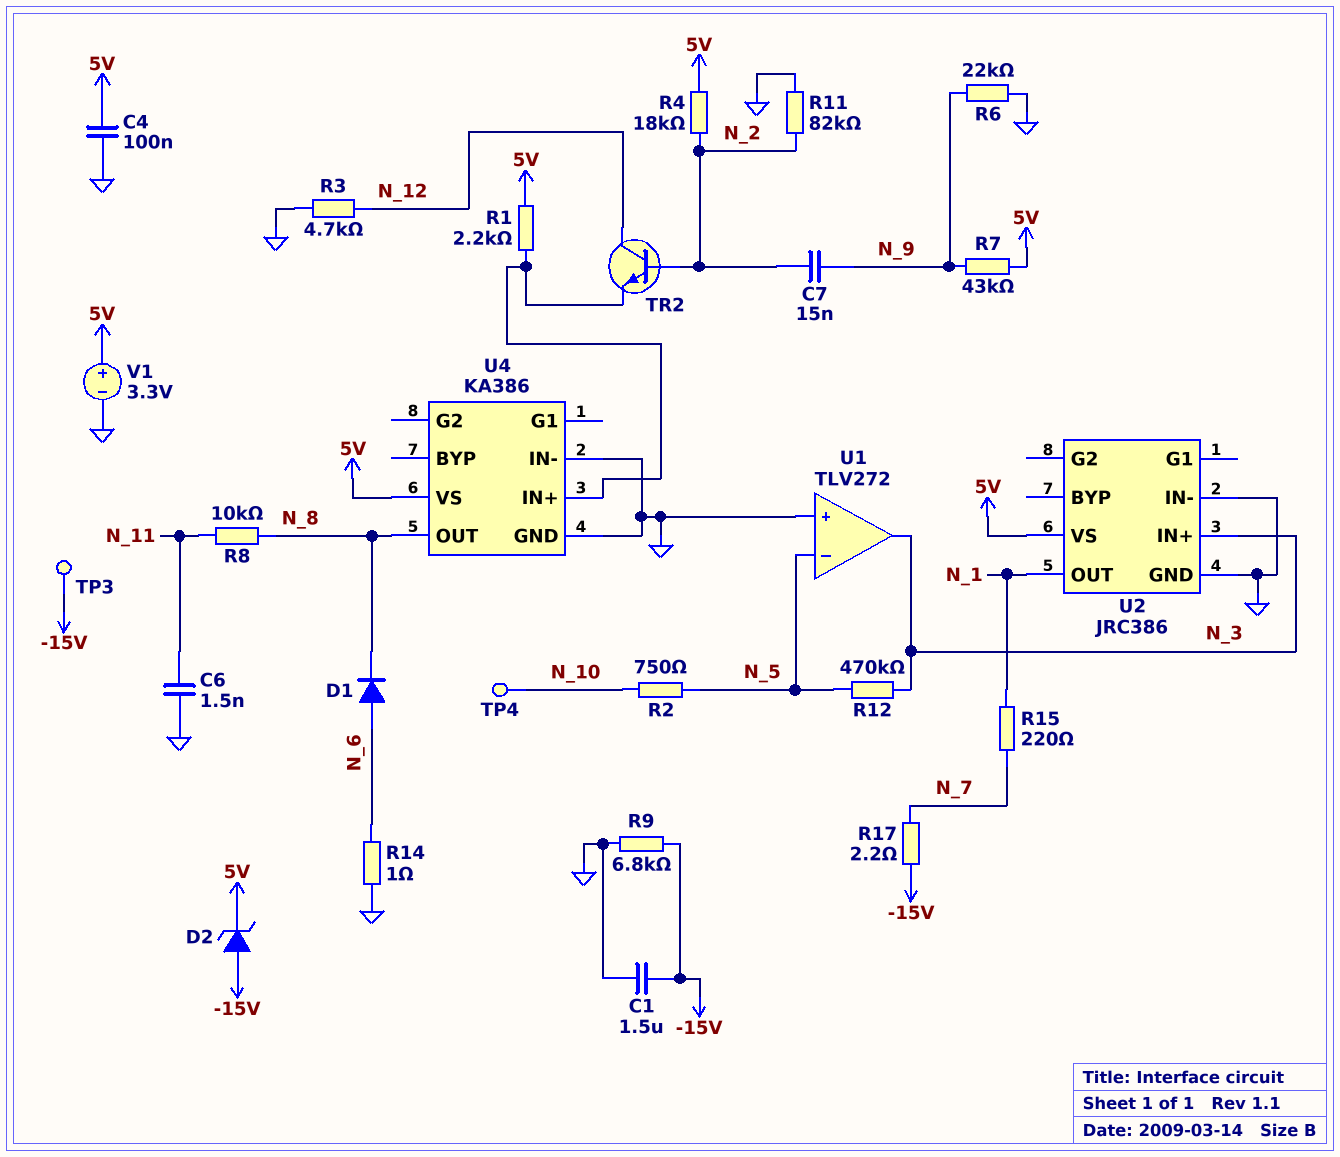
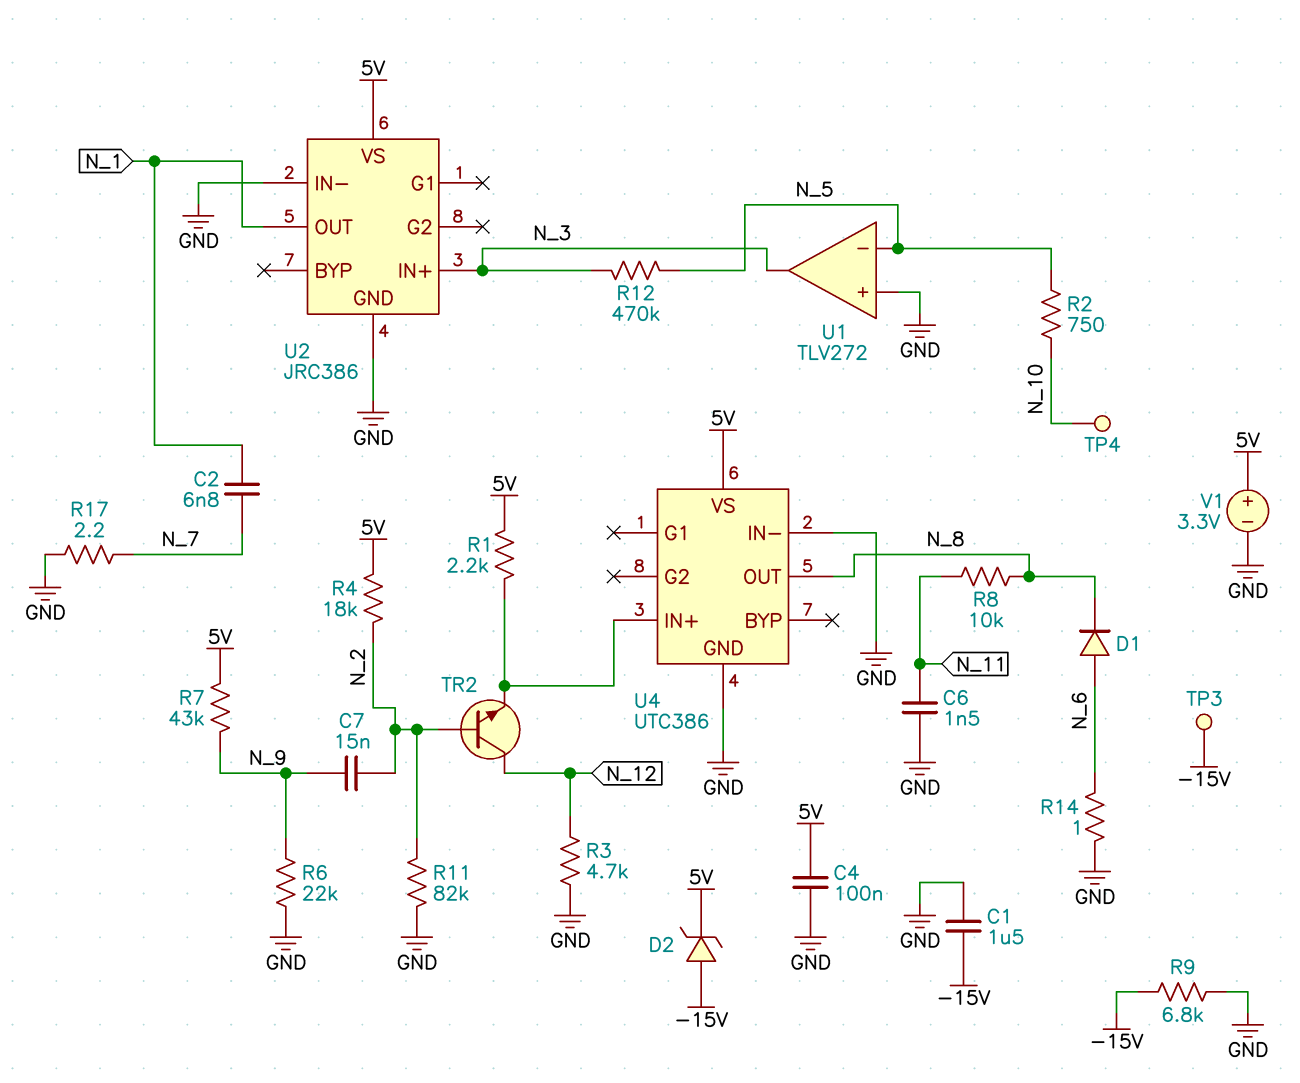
C2: none -> 6.8nF (N_1, N_7)
R15: 220 (N_1, N_7) -> none
R17: 2.2 (-15V, N_7) -> 2.2 (GND, N_7)
U4: KA386 -> UTC386

